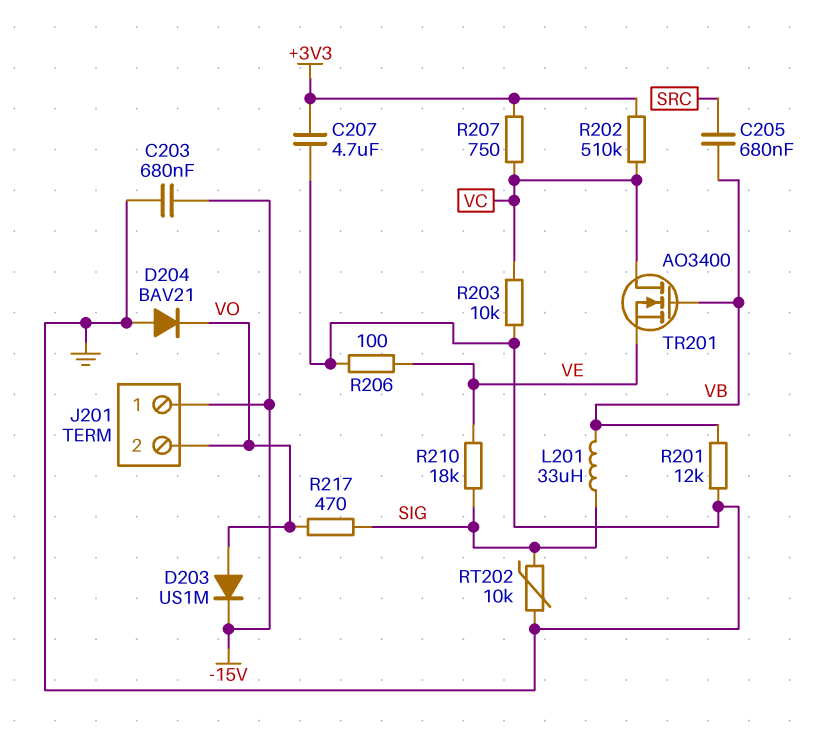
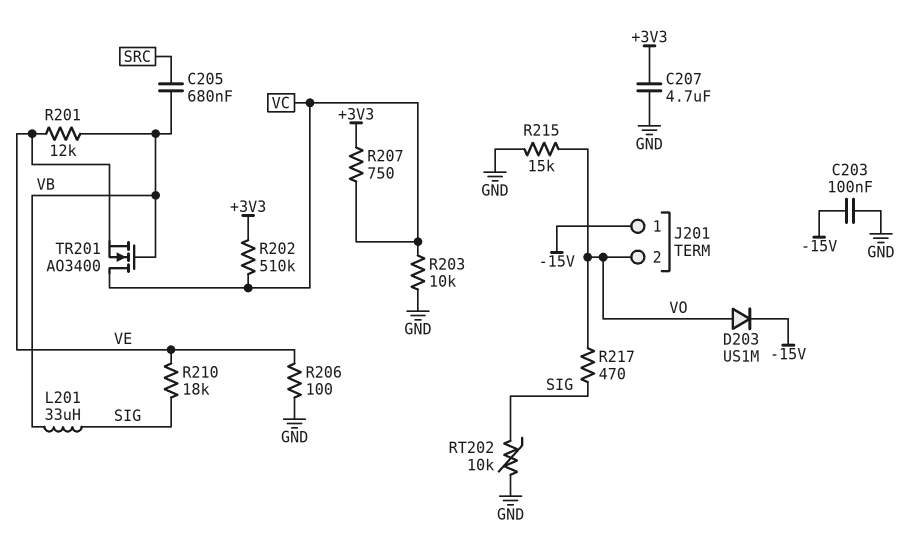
C203: 680nF (-15V, GND) -> 100nF (-15V, GND)
D204: diode BAV21 (A GND, K VO) -> none
R201: 12k (GND, VB) -> 12k (VB, VE)
R215: none -> 15k (GND, VO)

